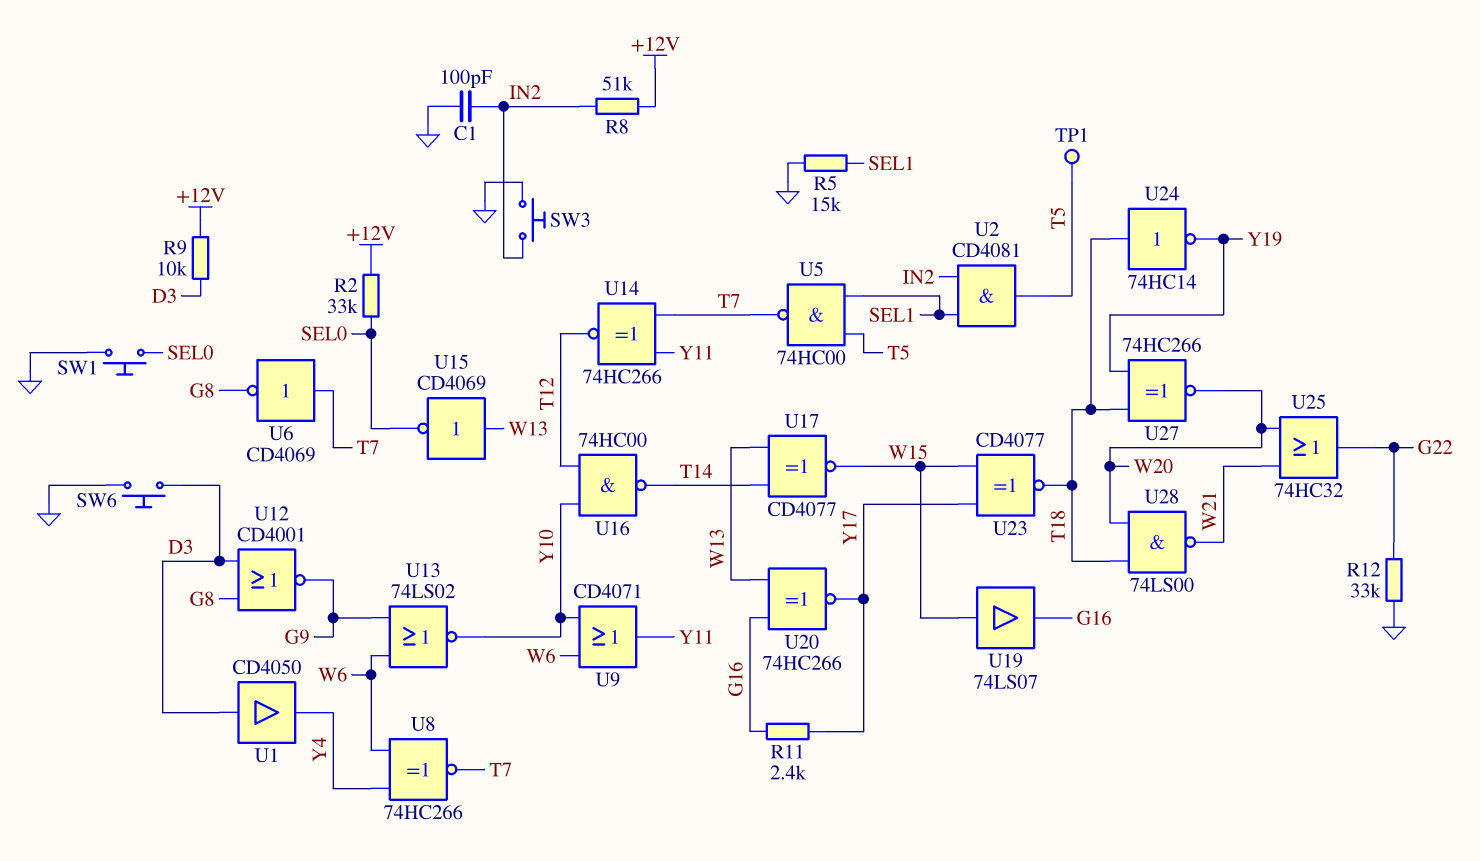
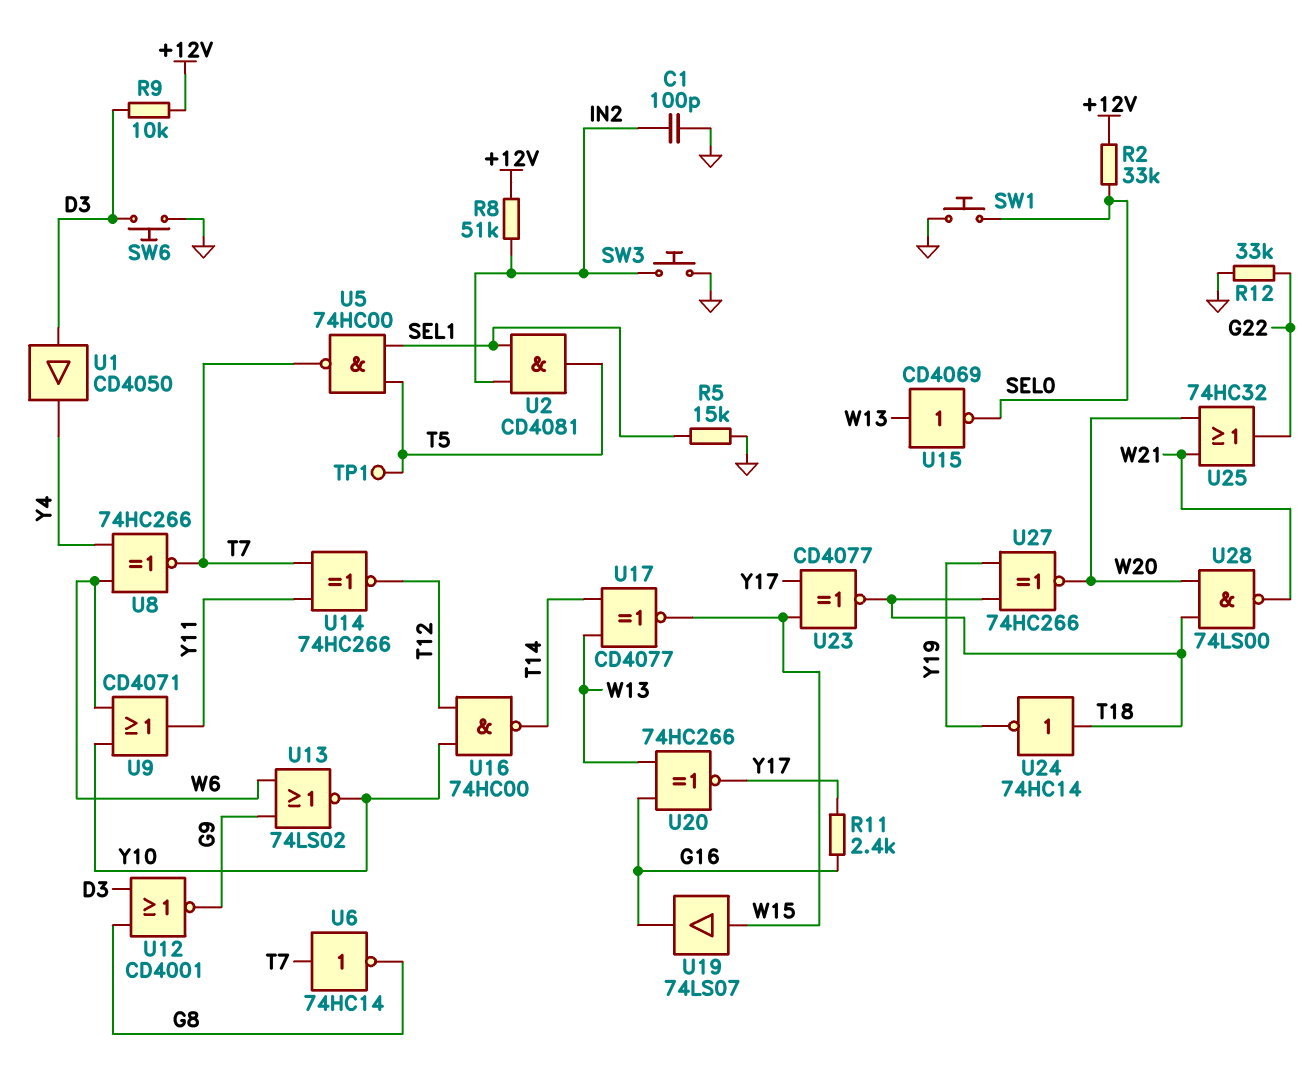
U6: NOT CD4069 (in T7, out G8) -> NOT 74HC14 (in T7, out G8)

